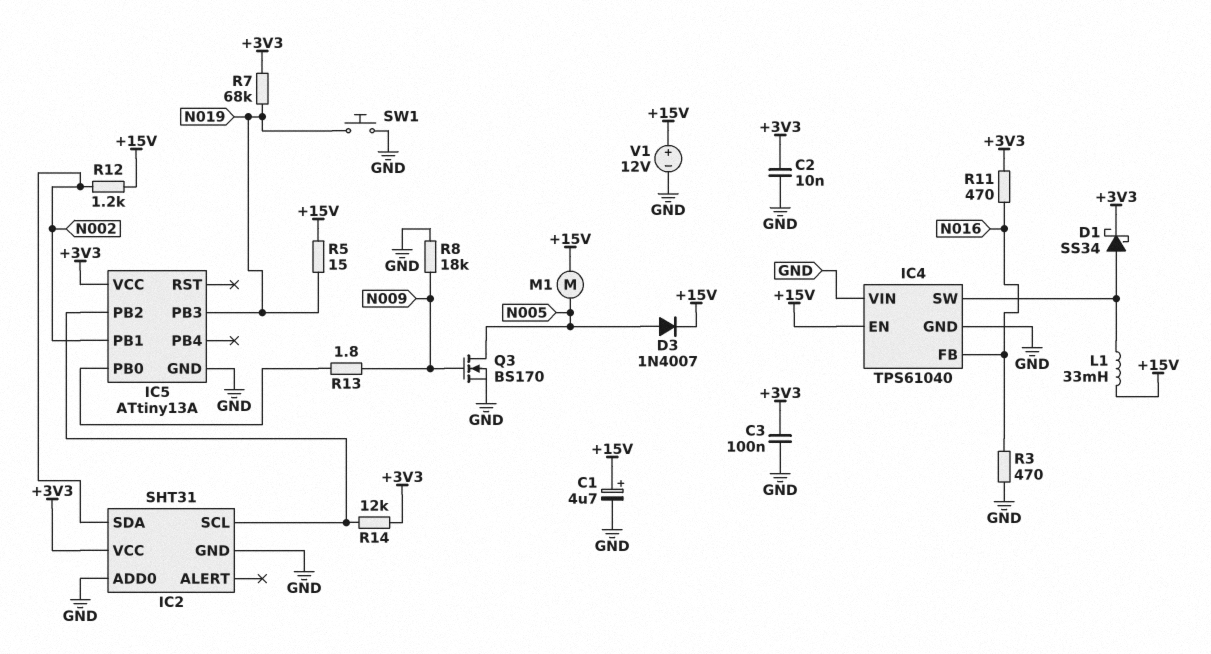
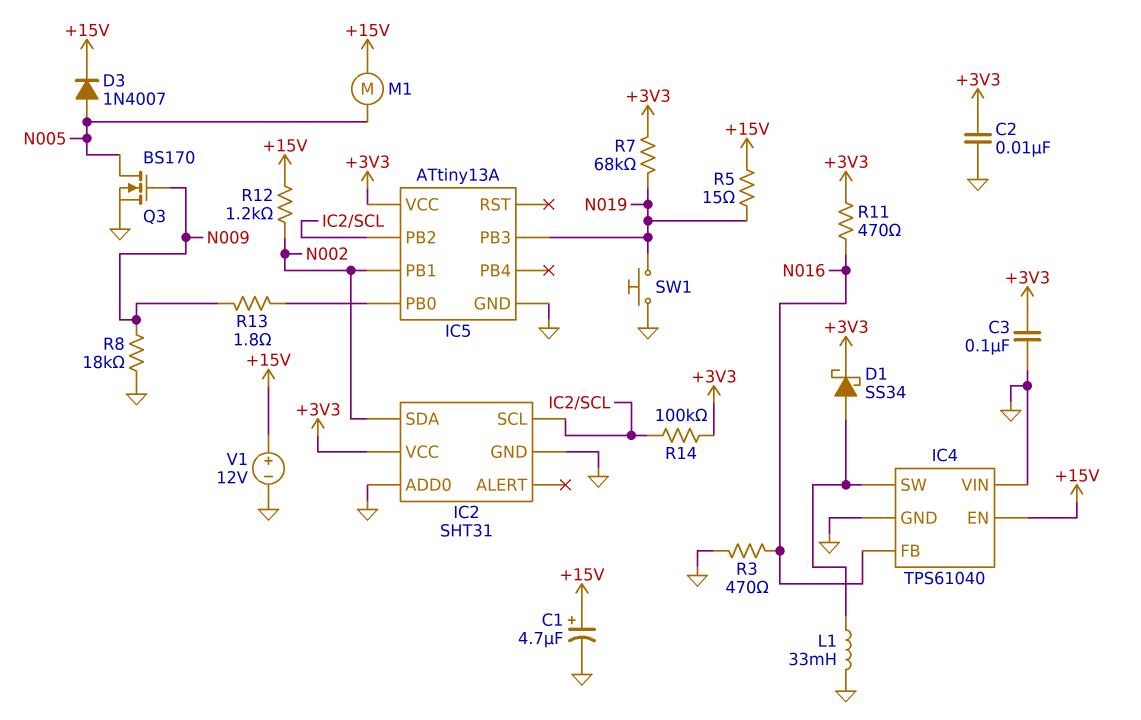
L1: 33mH (+15V, IC4/SW) -> 33mH (GND, IC4/SW)
R14: 12k (+3V3, IC2/SCL) -> 100k (+3V3, IC2/SCL)

